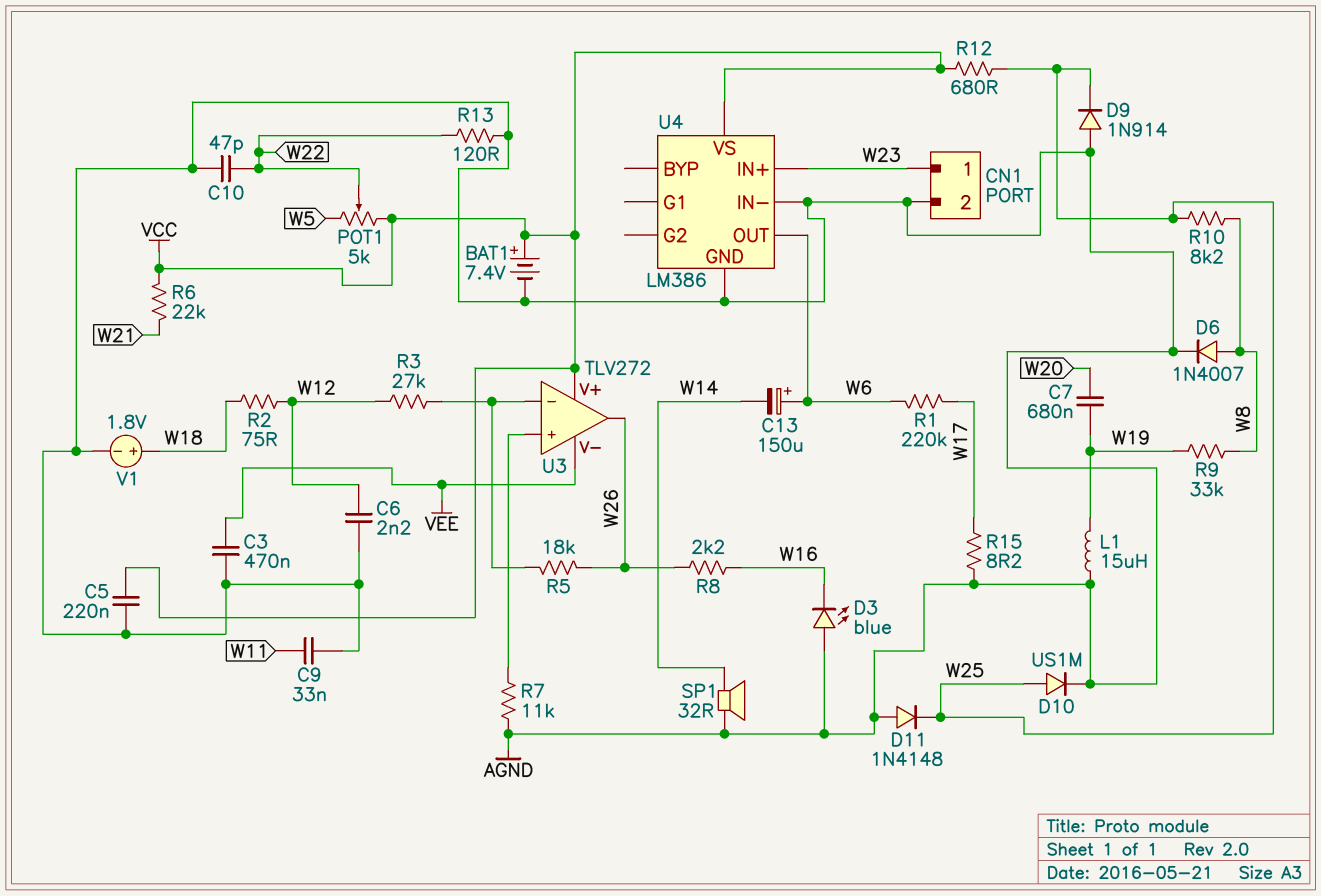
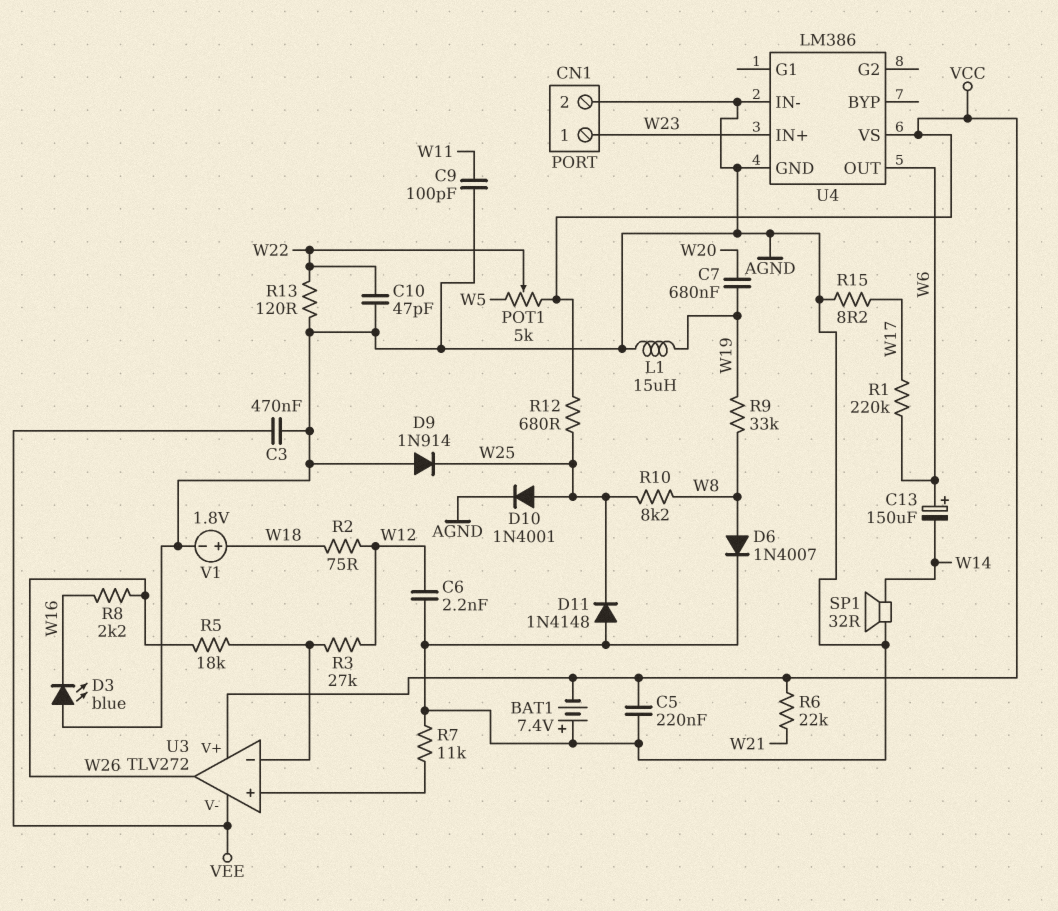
BAT1: 7.4V (plus VCC, minus AGND) -> 7.4V (plus AGND, minus VCC)
C9: 33nF (AGND, W11) -> 100pF (AGND, W11)
D10: diode US1M (A W25, K AGND) -> diode 1N4001 (A W25, K AGND)

